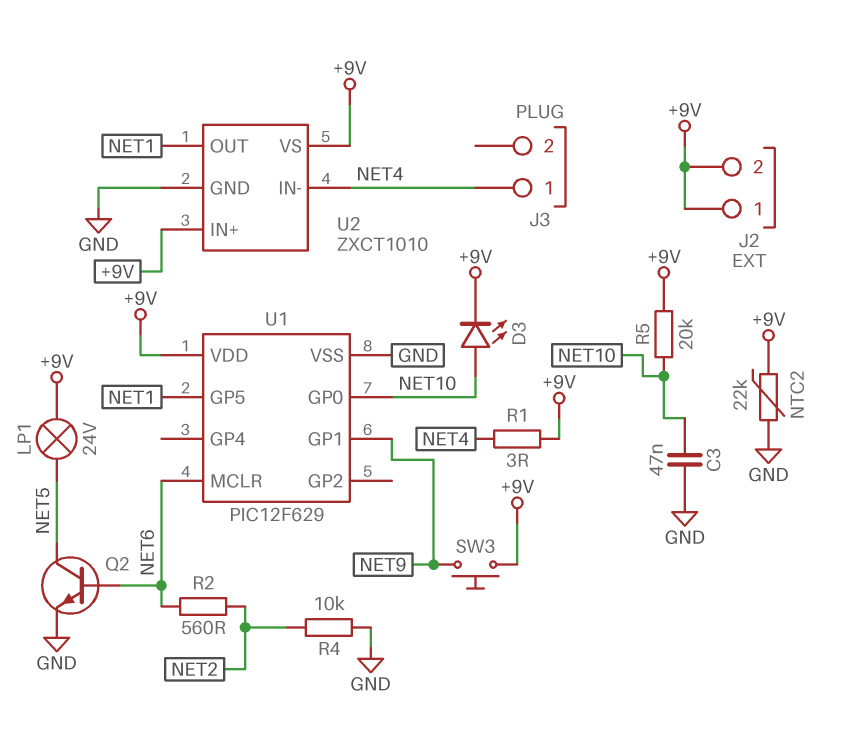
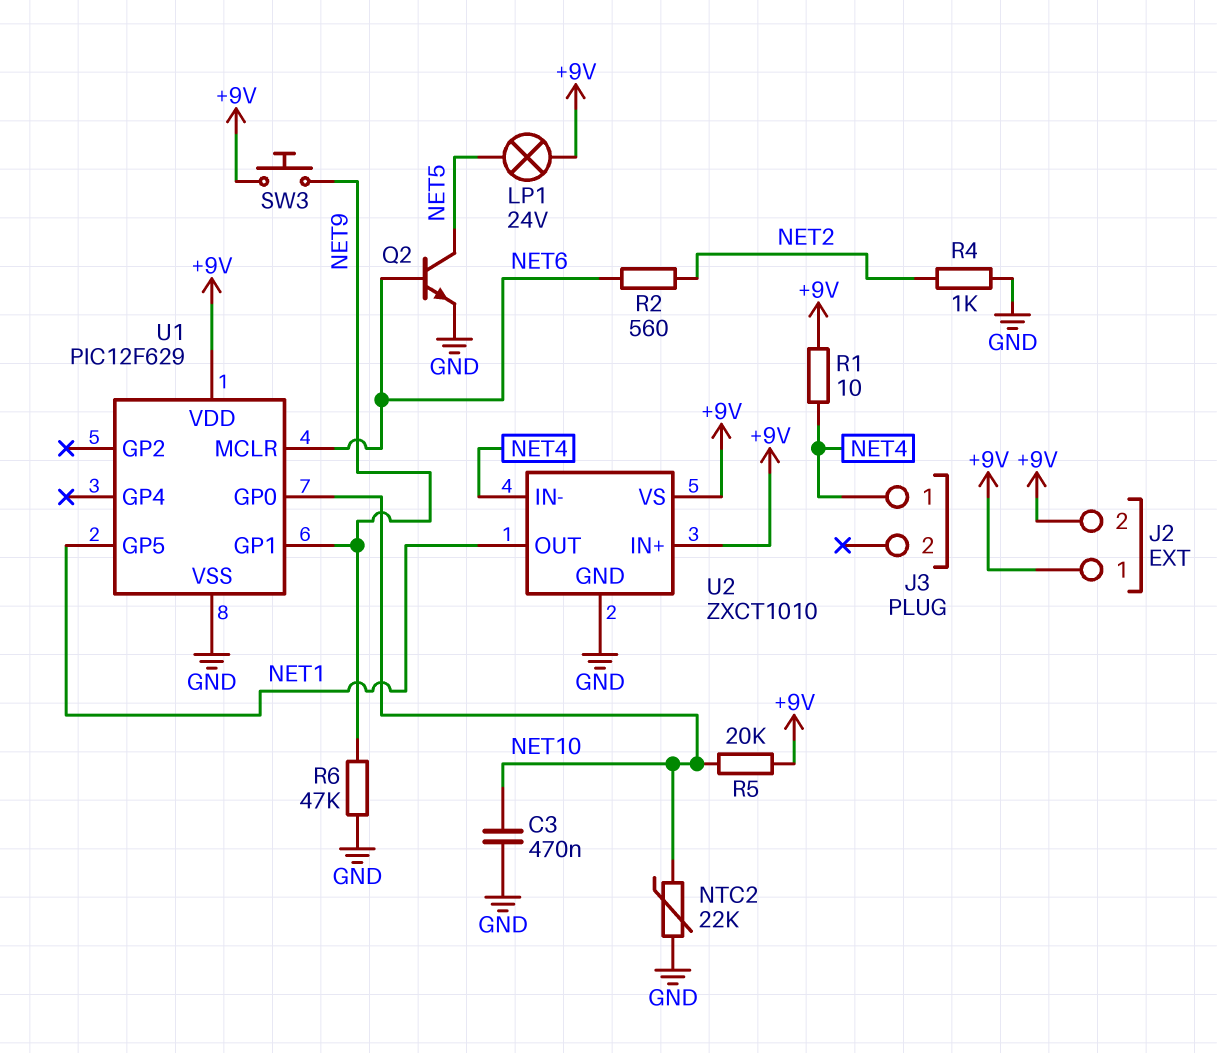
C3: 47nF (GND, NET10) -> 470nF (GND, NET10)
D3: LED (A NET10, K +9V) -> none
NTC2: 22k (+9V, GND) -> 22k (GND, NET10)
R1: 3 (+9V, NET4) -> 10 (+9V, NET4)
R4: 10k (GND, NET2) -> 1k (GND, NET2)
R6: none -> 47k (GND, NET9)

